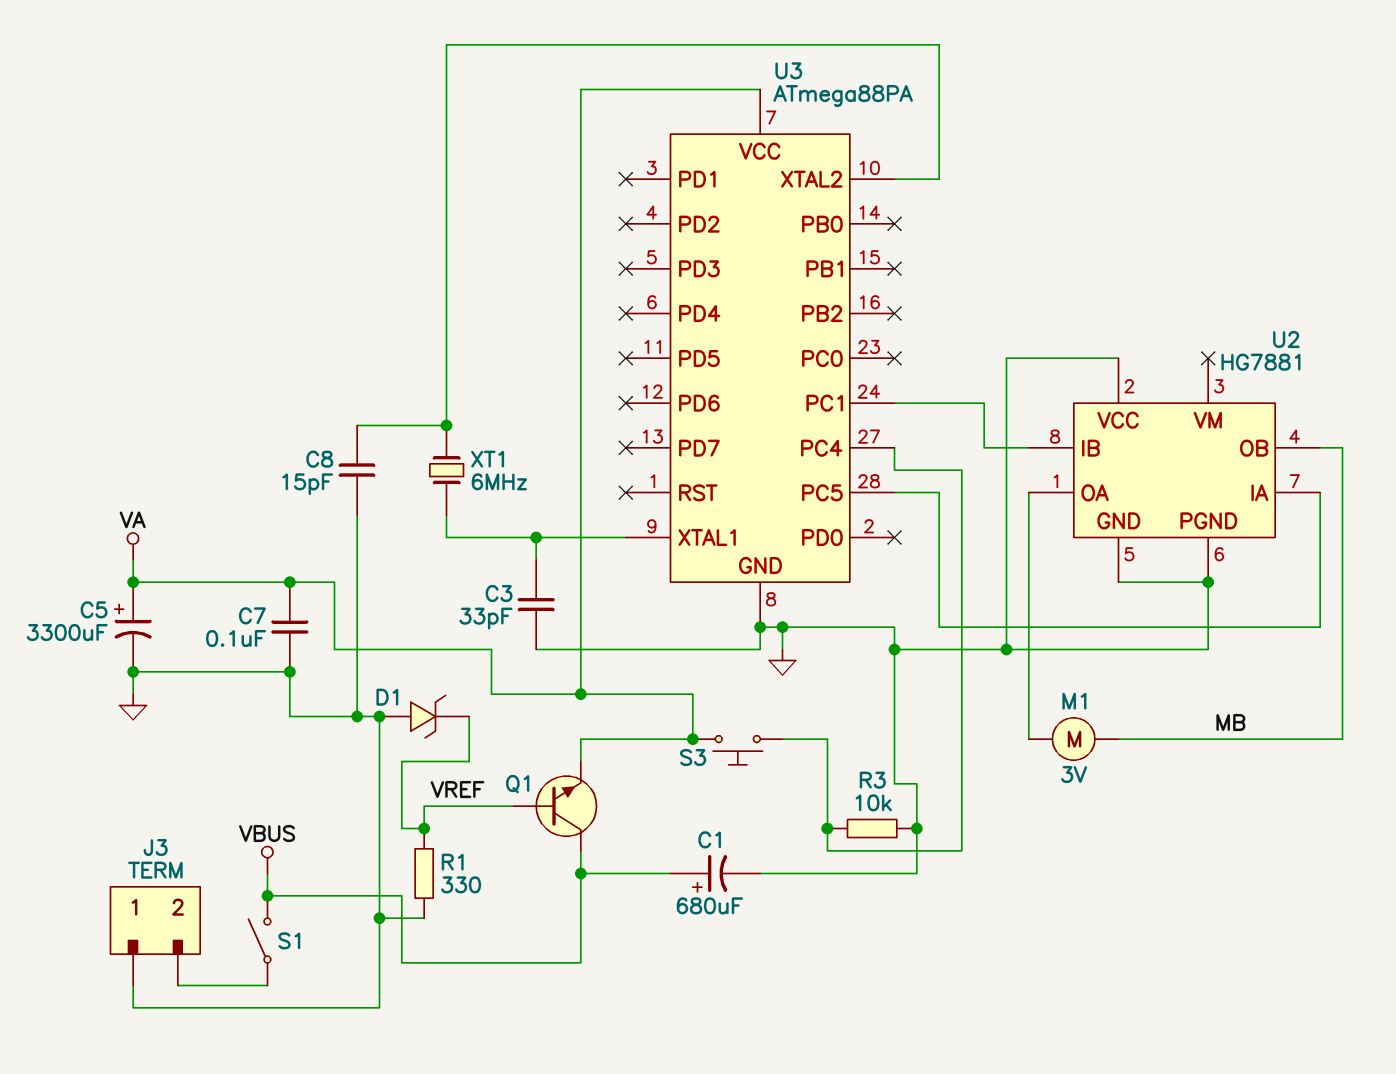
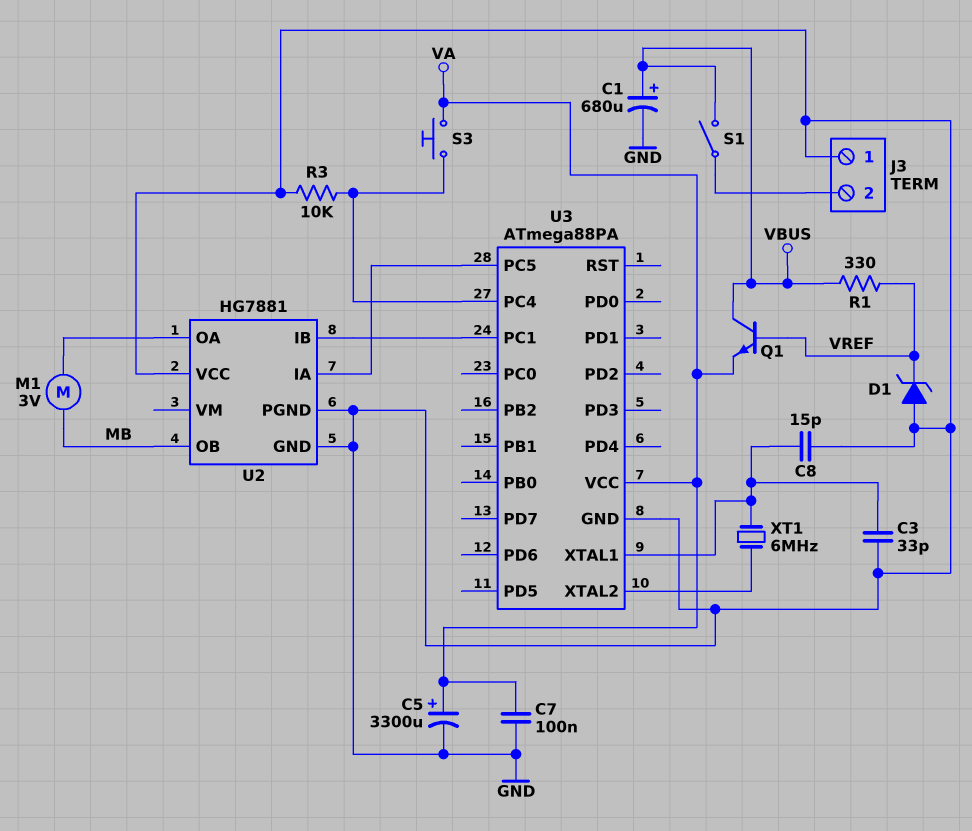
C8: 15pF (GND, U3/XTAL2) -> 15pF (GND, U3/XTAL1)
R1: 330 (GND, VREF) -> 330 (VBUS, VREF)

